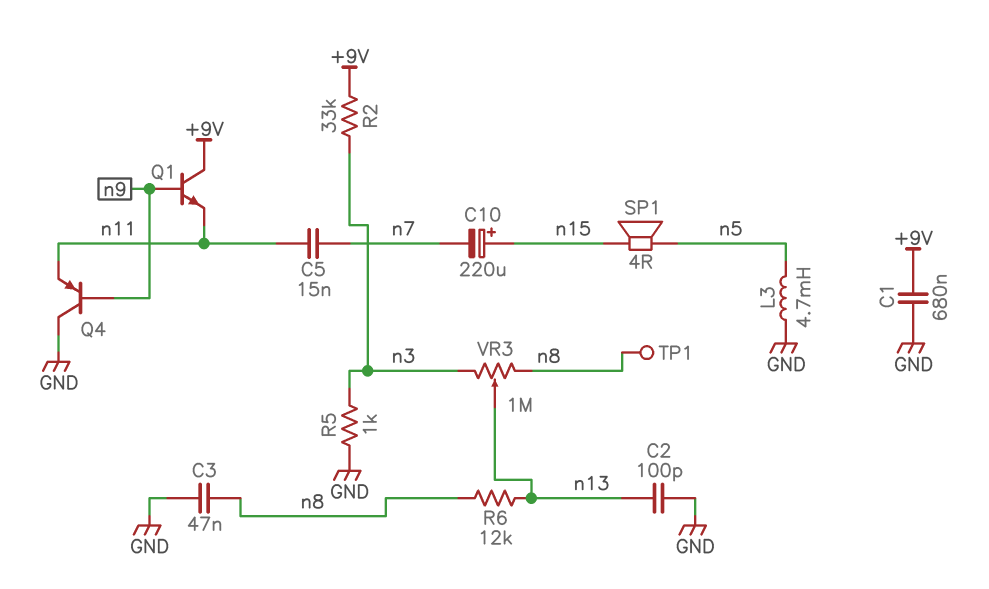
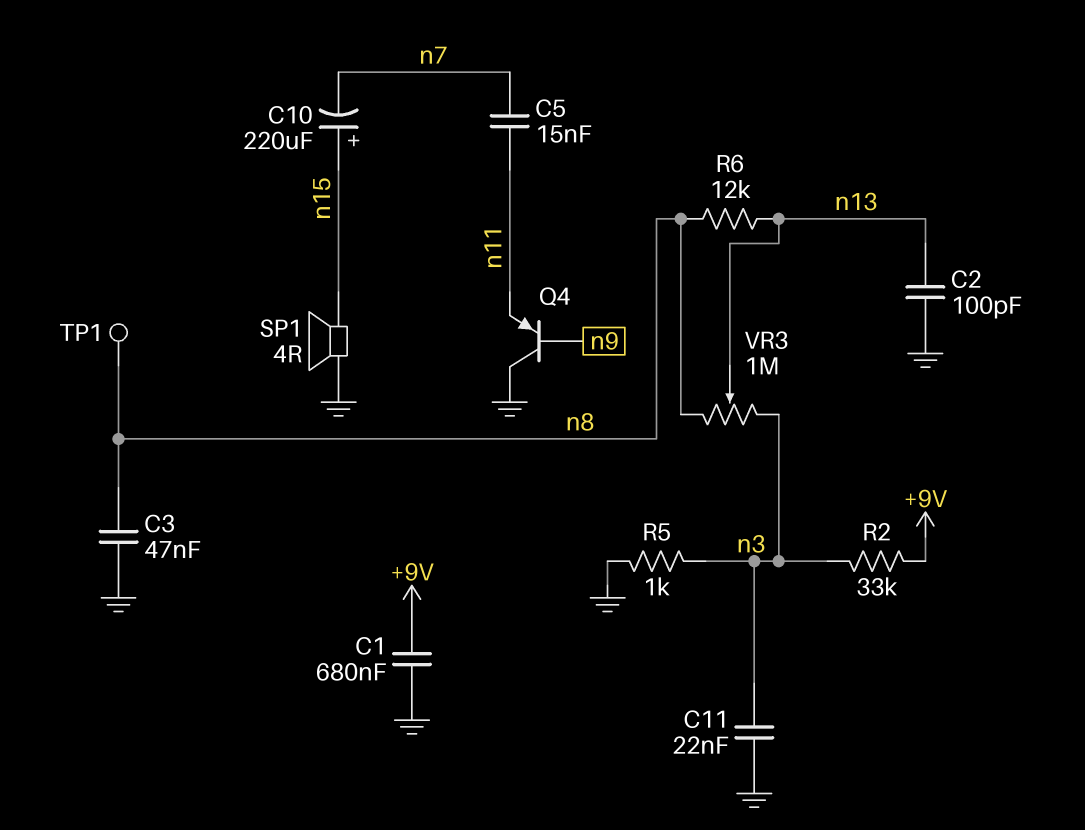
C11: none -> 22nF (GND, n3)
L3: 4.7mH (GND, n5) -> none
Q1: NPN (B n9, C +9V, E n11) -> none
SP1: speaker 4R (n5, n15) -> speaker 4R (GND, n15)

